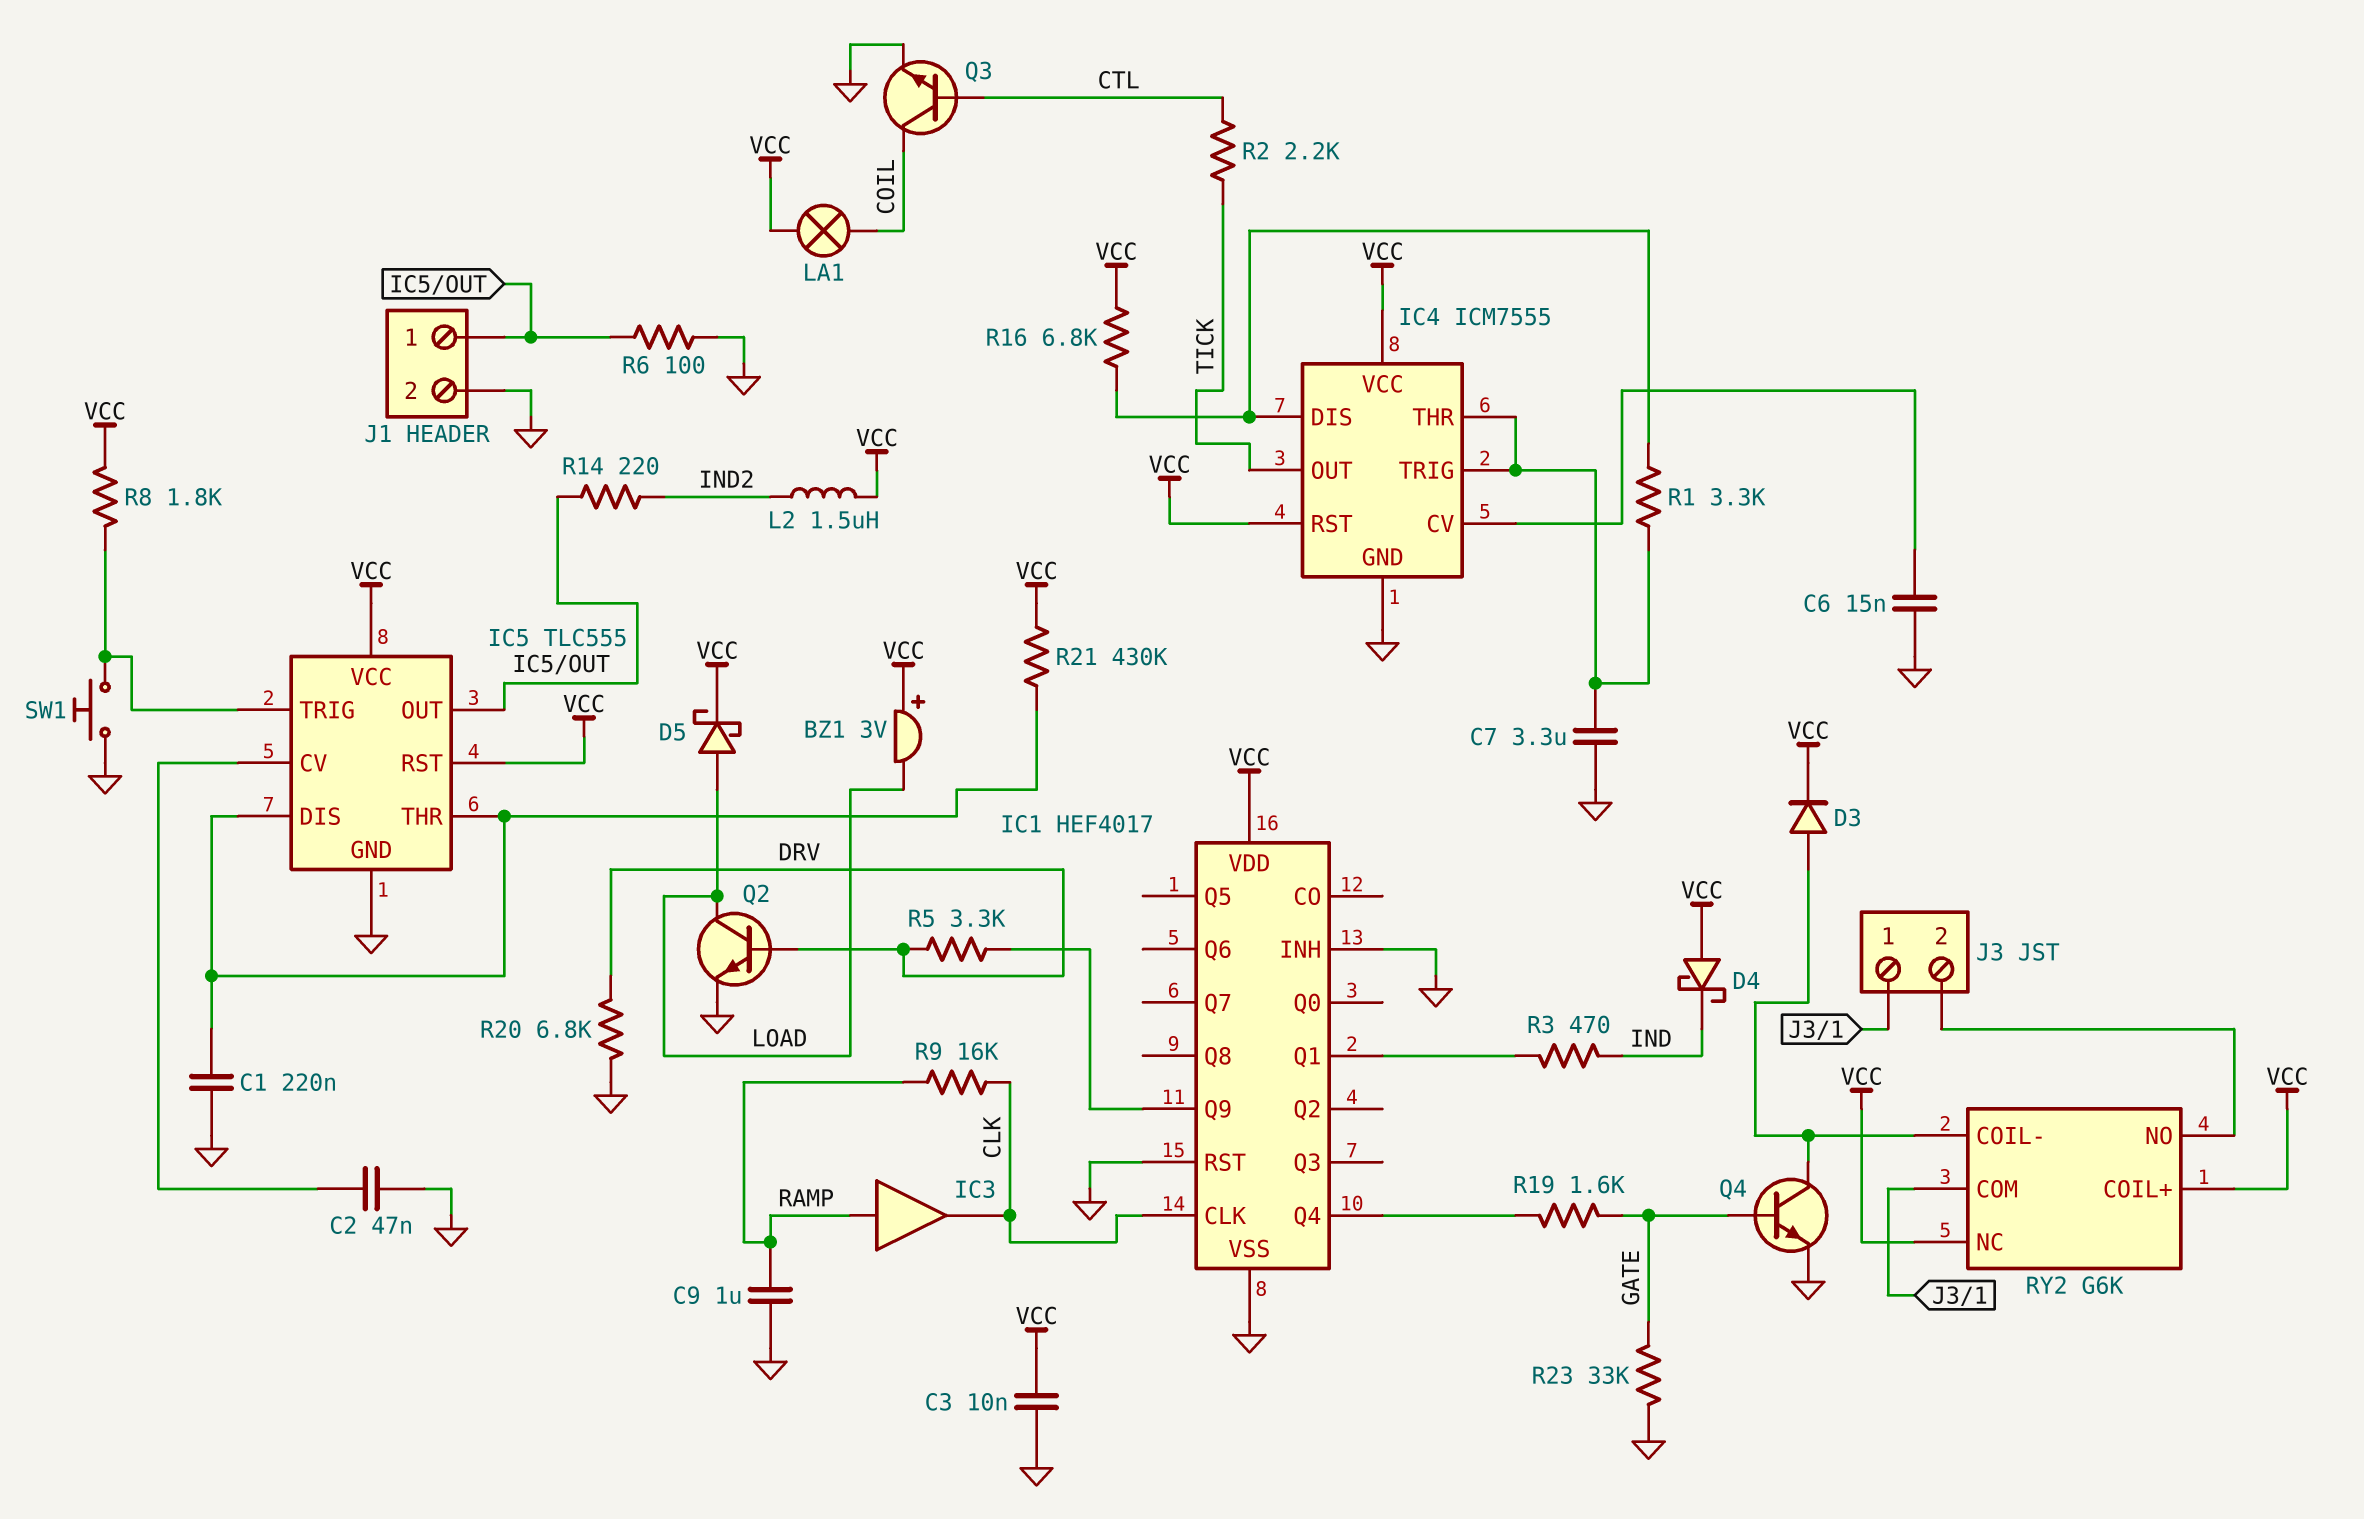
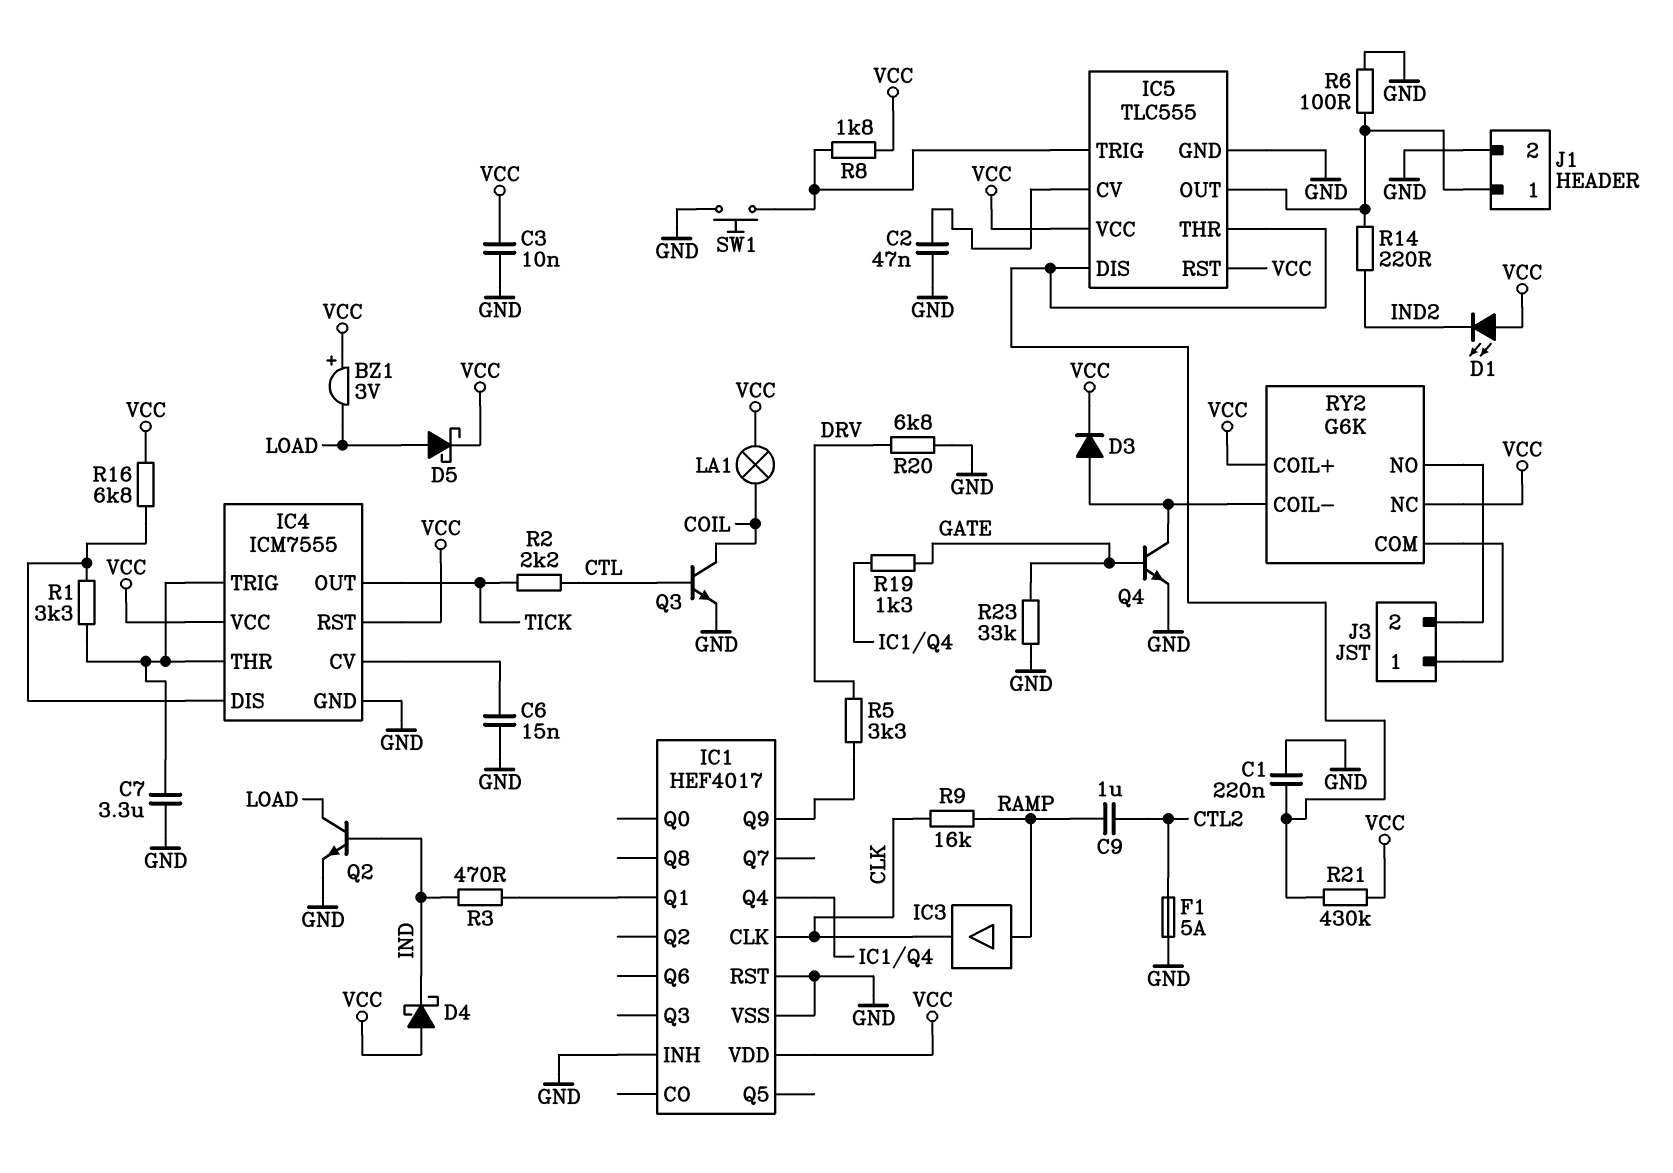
C9: 1uF (GND, RAMP) -> 1uF (CTL2, RAMP)
D1: none -> LED (A VCC, K IND2)
F1: none -> 5A (CTL2, GND)
L2: 1.5uH (IND2, VCC) -> none
Q2: NPN (B DRV, C LOAD, E GND) -> NPN (B IND, C LOAD, E GND)
R19: 1.6k (GATE, IC1/Q4) -> 1.3k (GATE, IC1/Q4)

